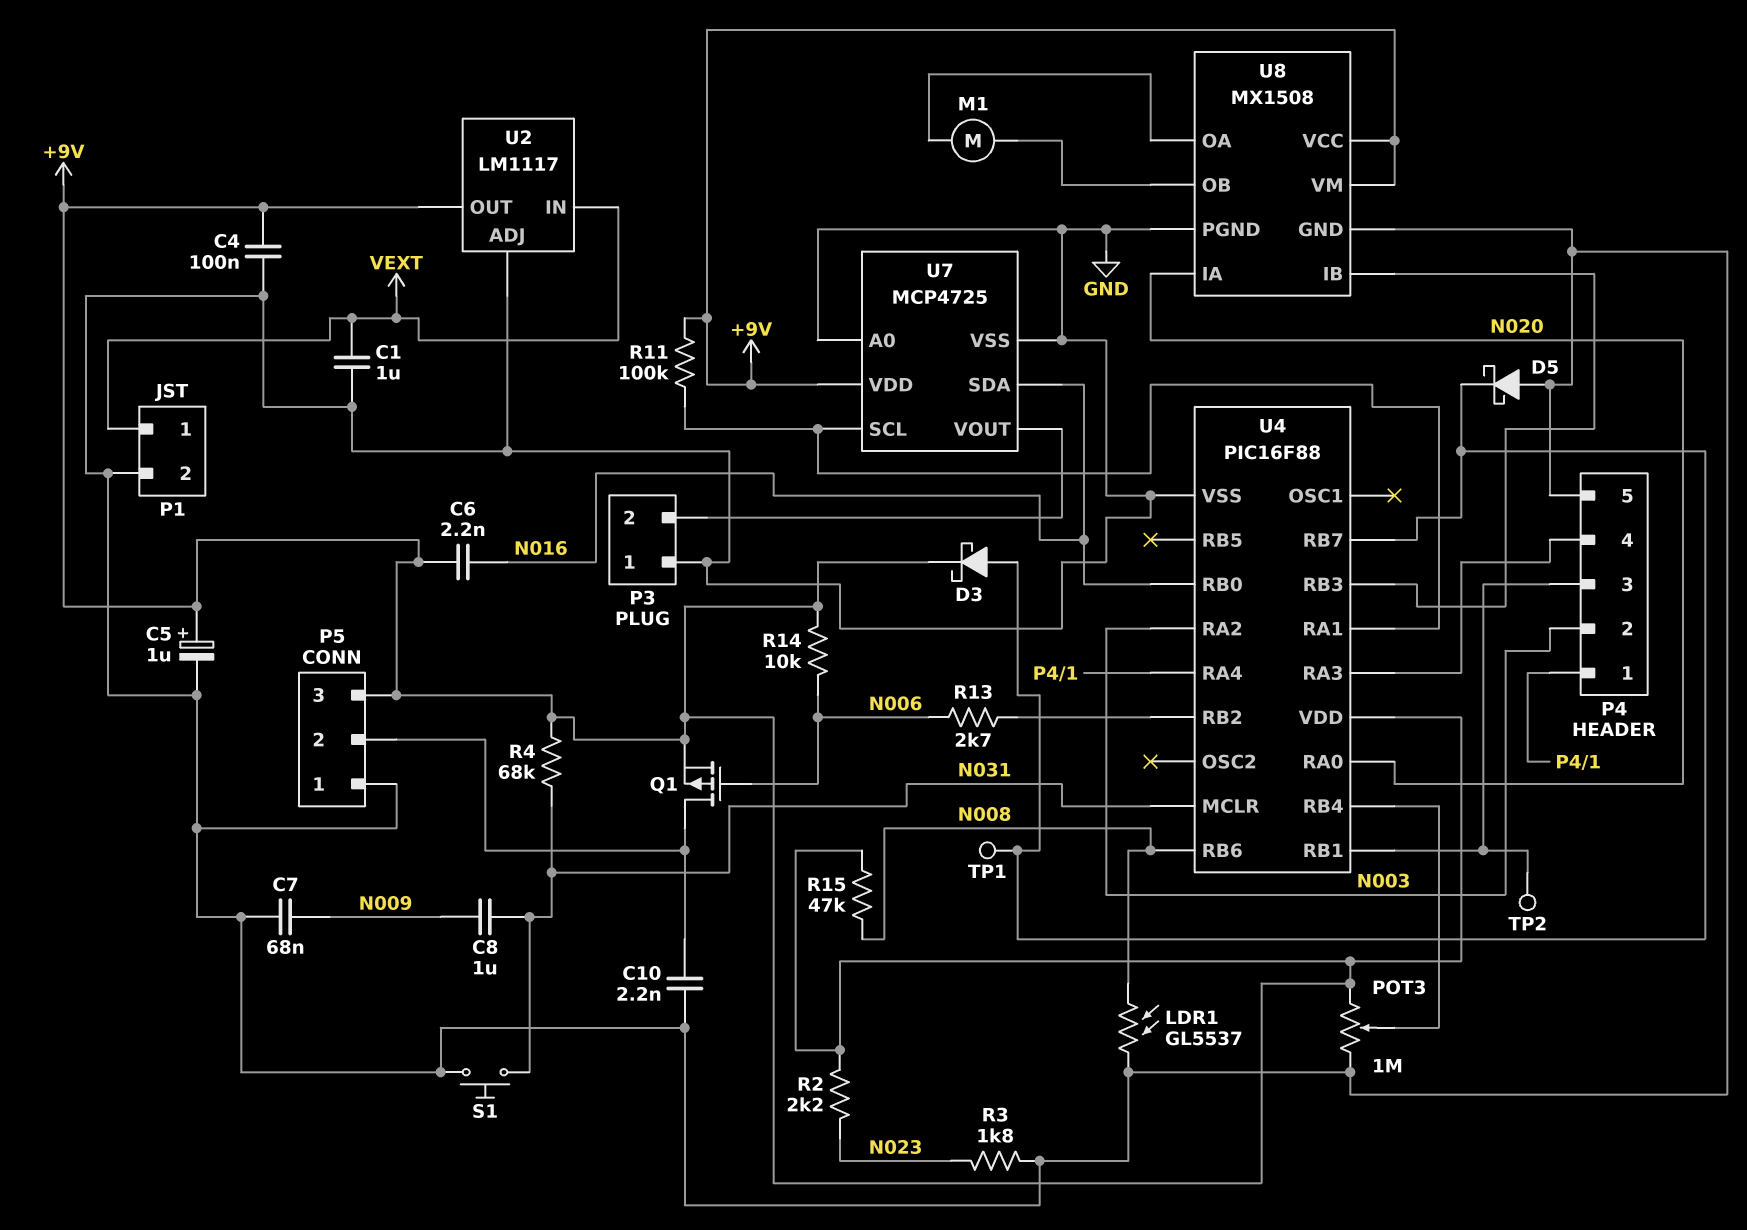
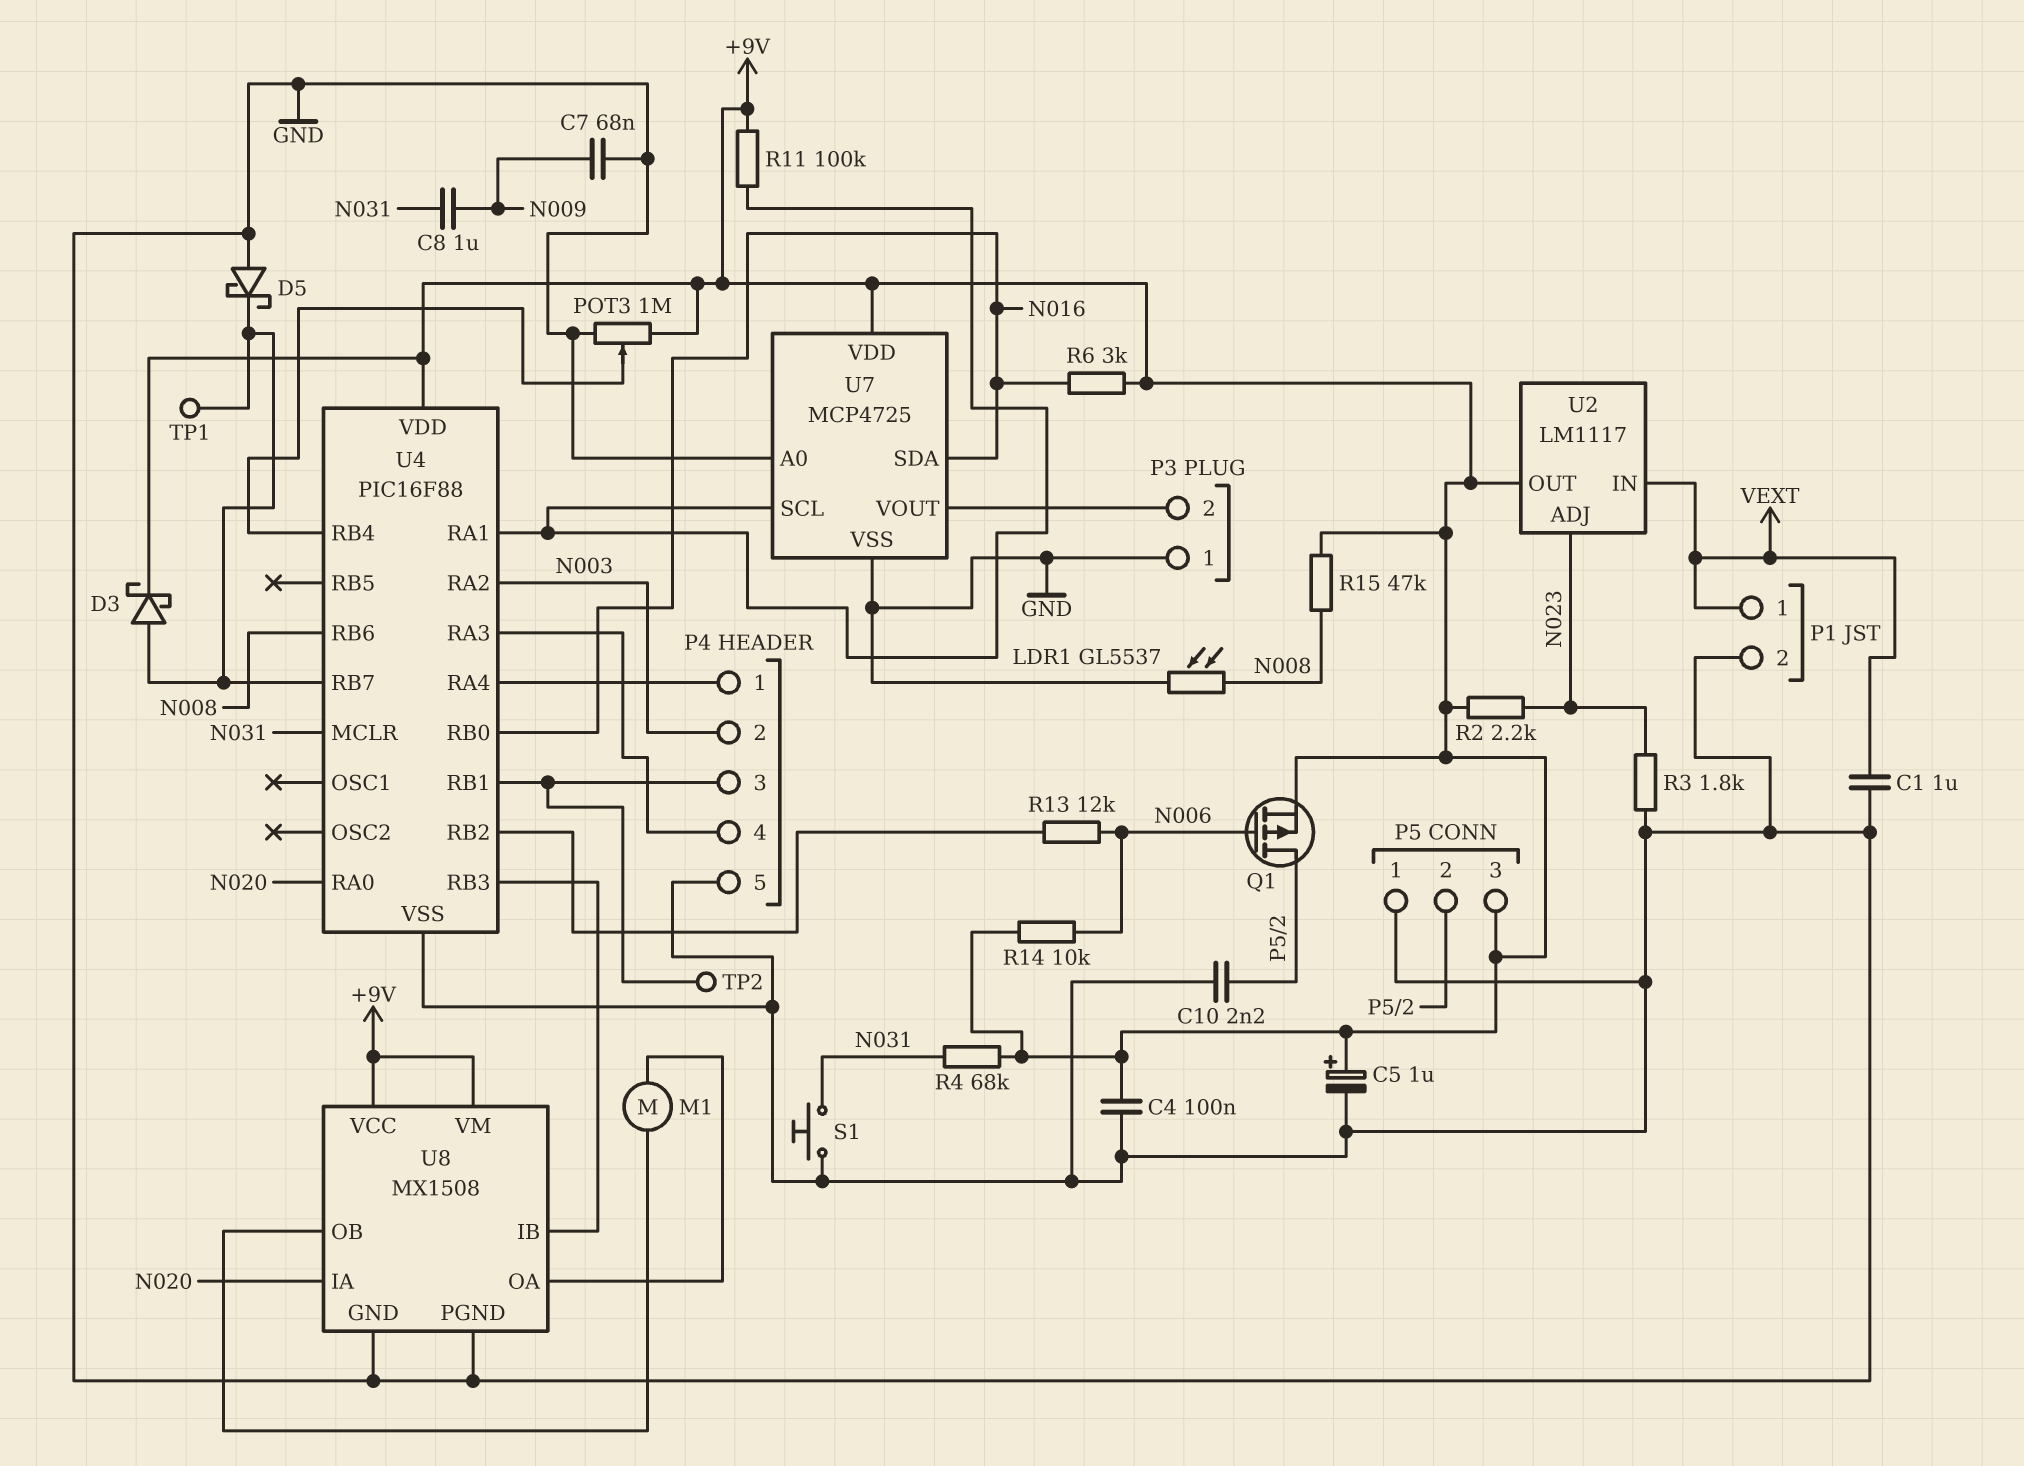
C6: 2.2nF (+9V, N016) -> none
R6: none -> 3k (+9V, N016)
R13: 2.7k (N006, U4/RB2) -> 12k (N006, U4/RB2)
U2 pin ADJ: GND -> N023

